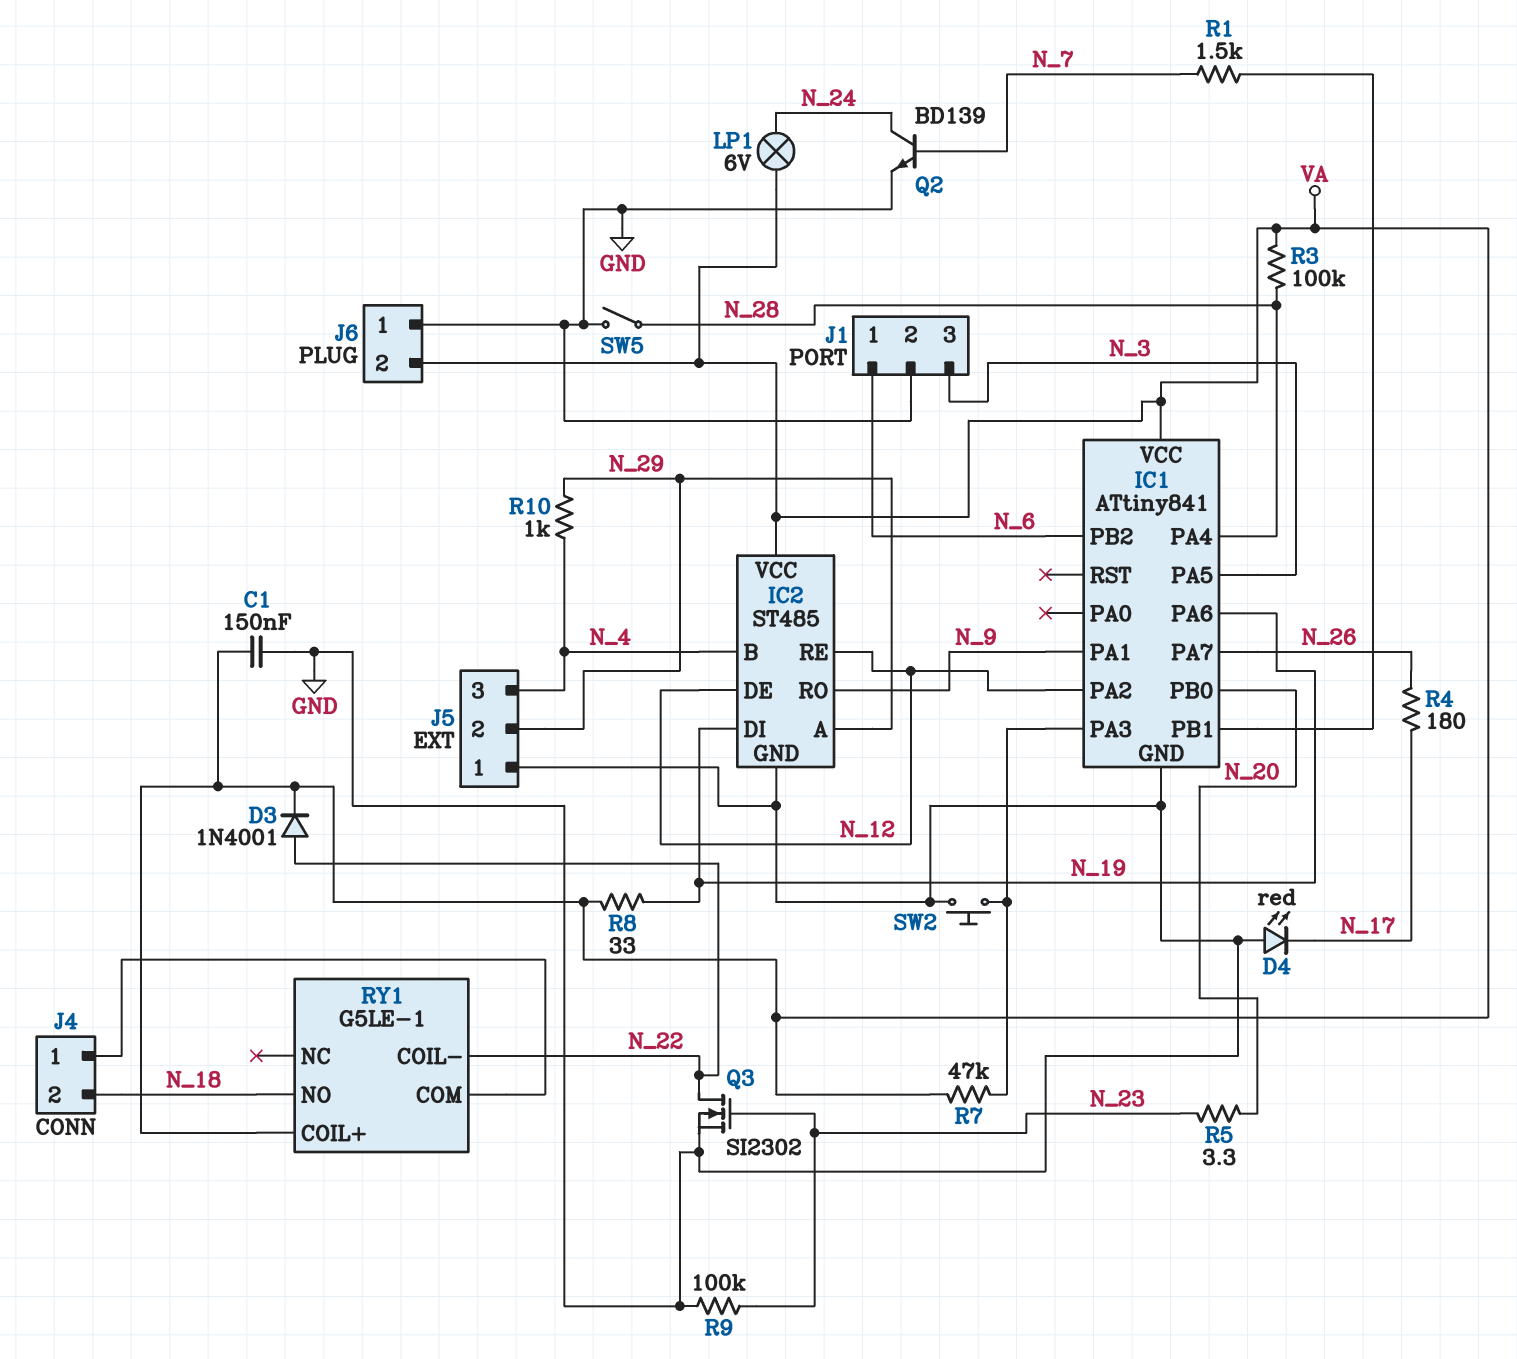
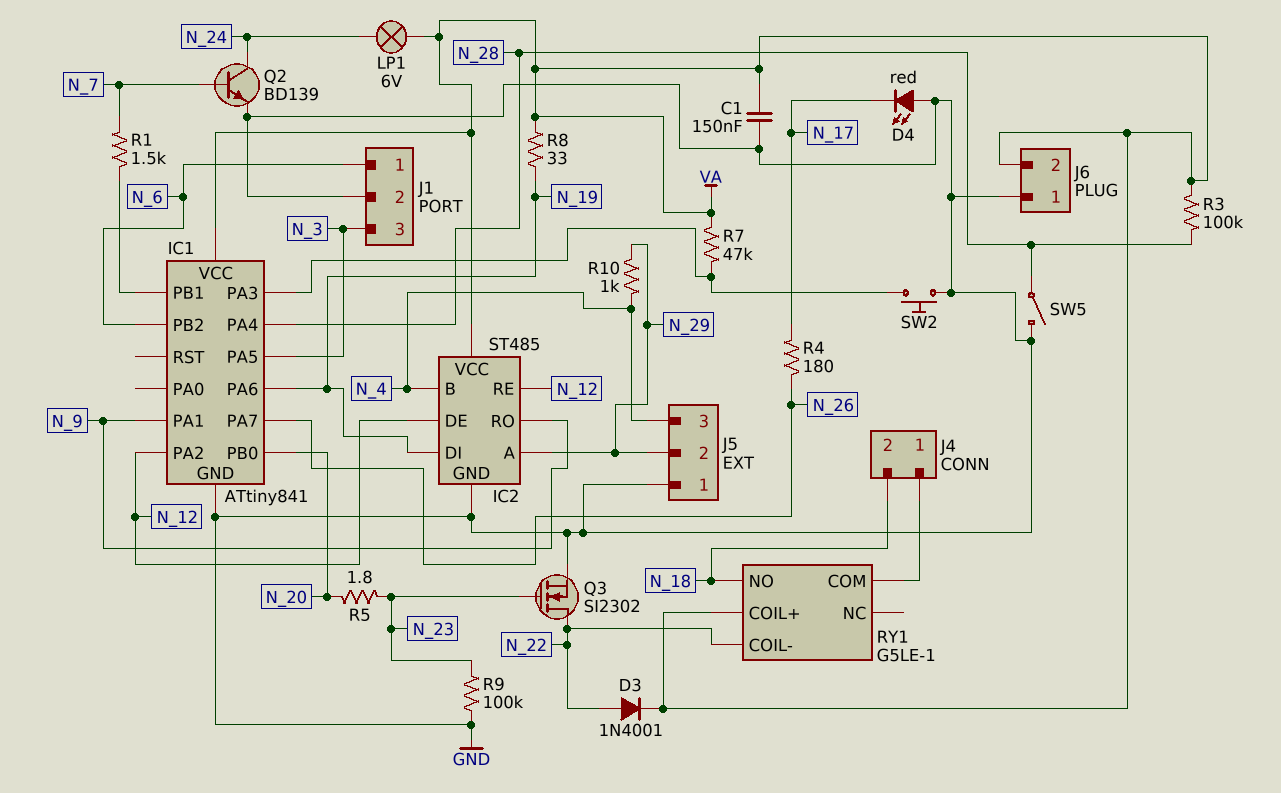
R5: 3.3 (N_20, N_23) -> 1.8 (N_20, N_23)

